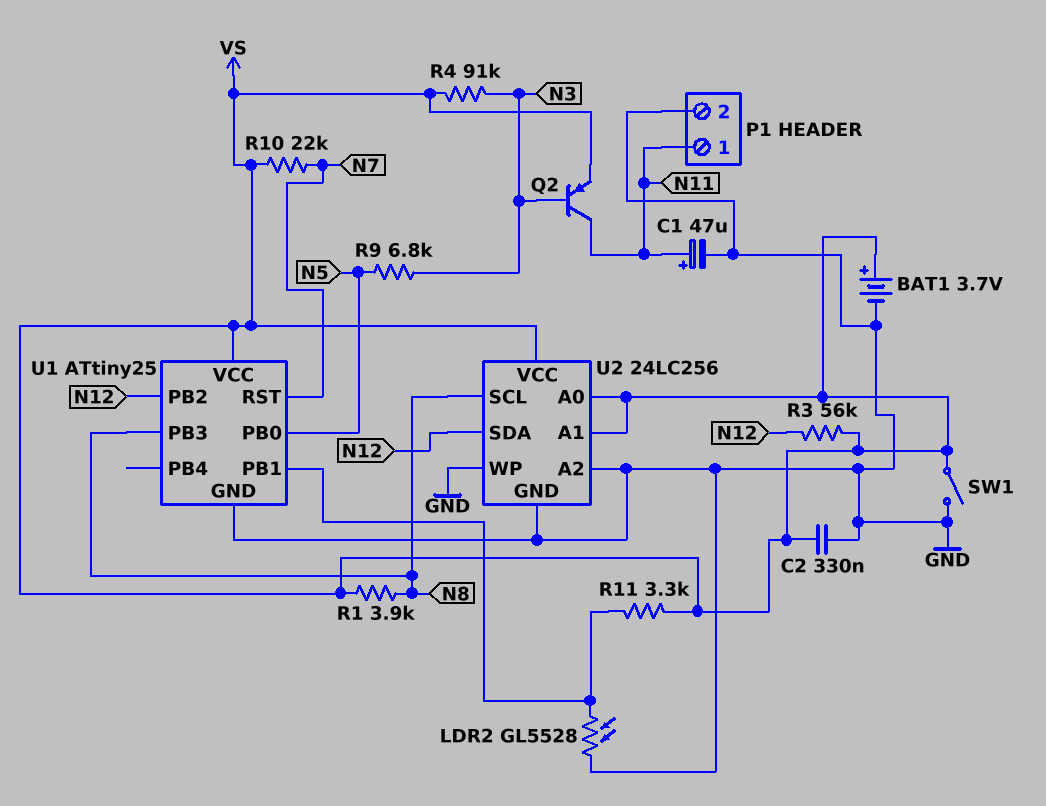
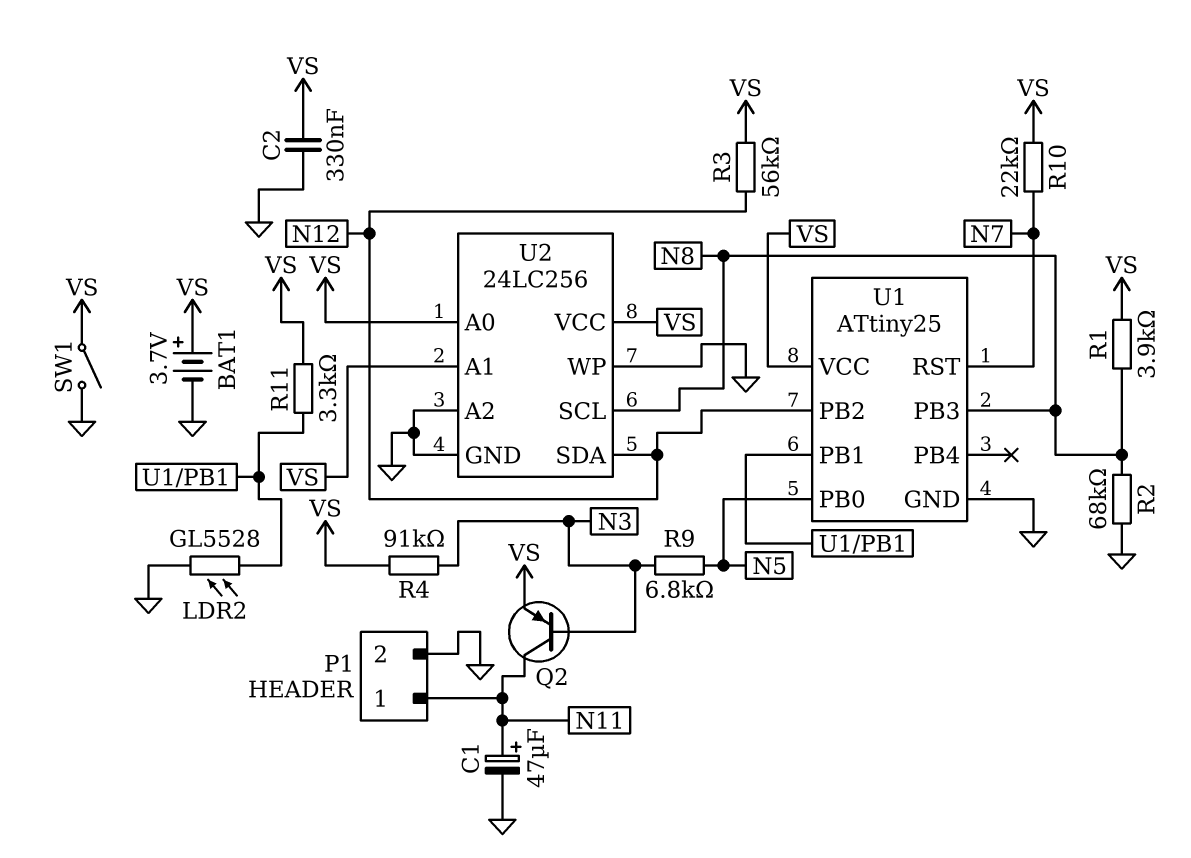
R2: none -> 68k (GND, N8)

